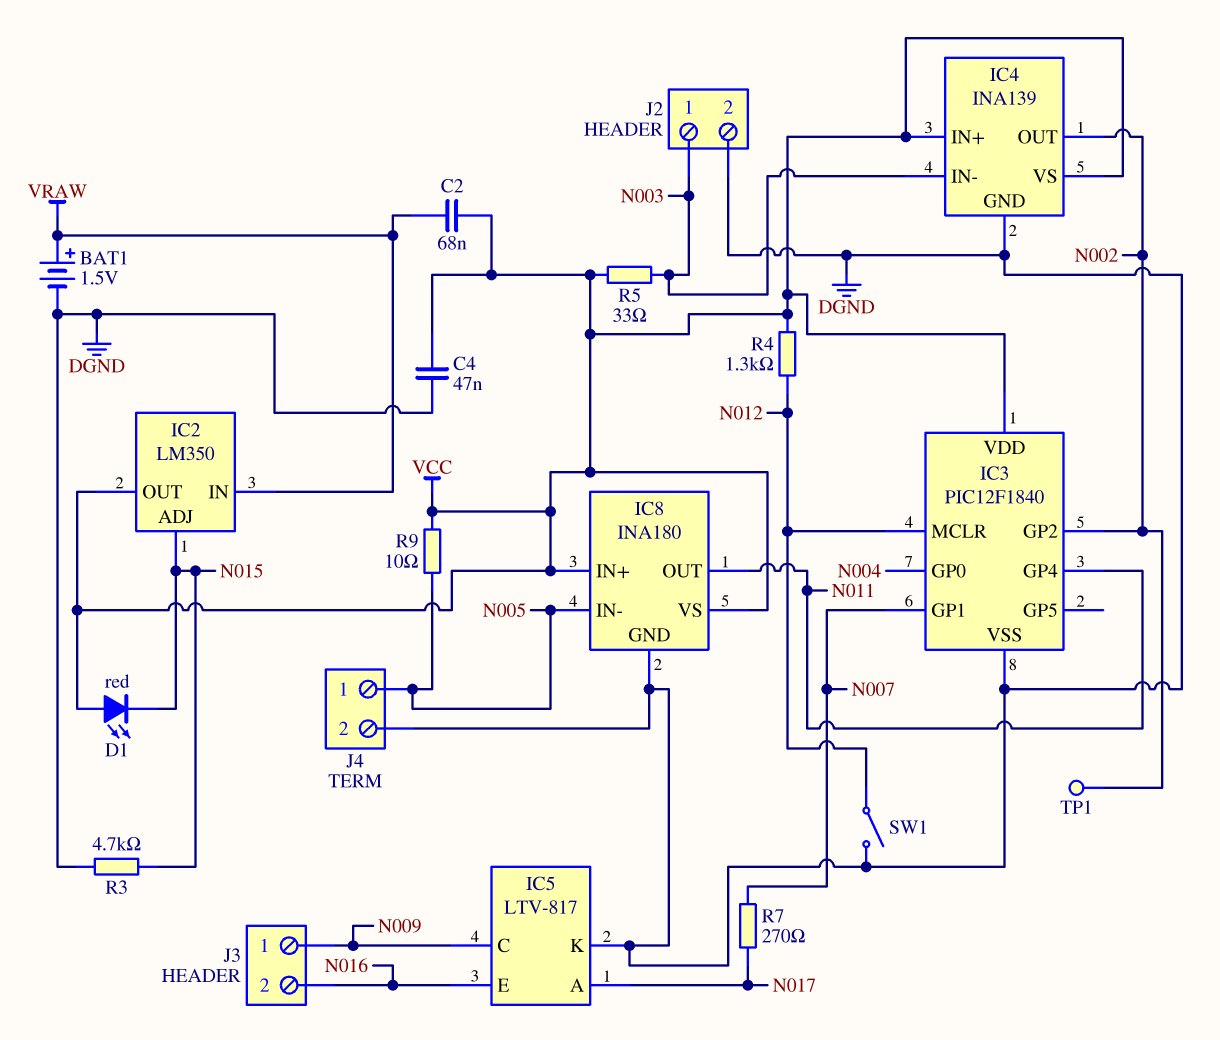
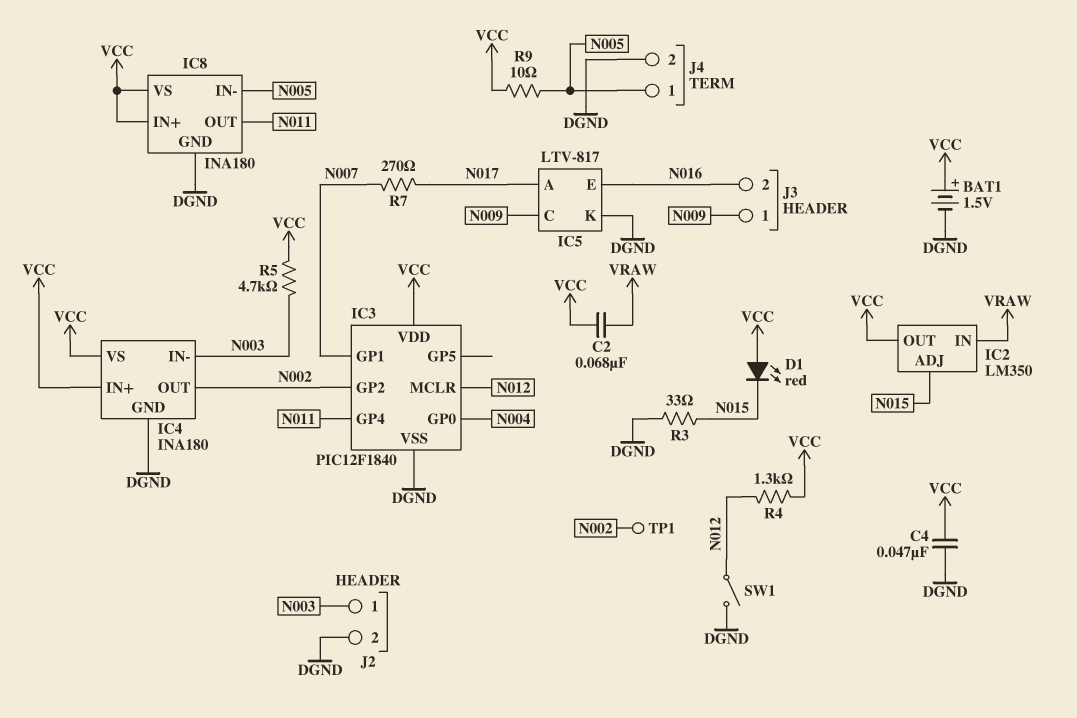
BAT1: 1.5V (plus VRAW, minus DGND) -> 1.5V (plus VCC, minus DGND)
IC4: INA139 -> INA180
R3: 4.7k (DGND, N015) -> 33 (DGND, N015)
R5: 33 (N003, VCC) -> 4.7k (N003, VCC)

